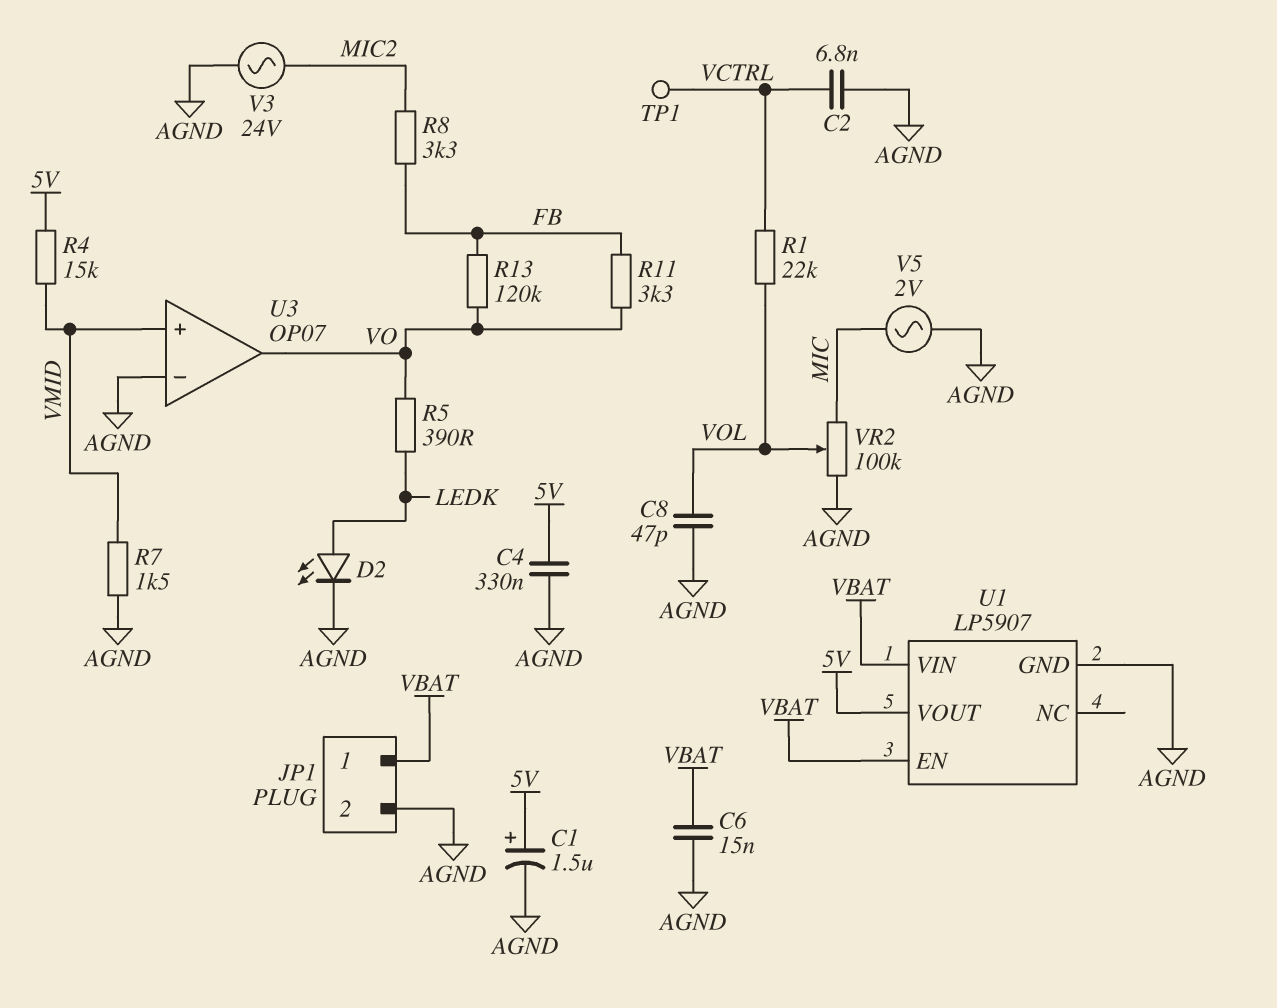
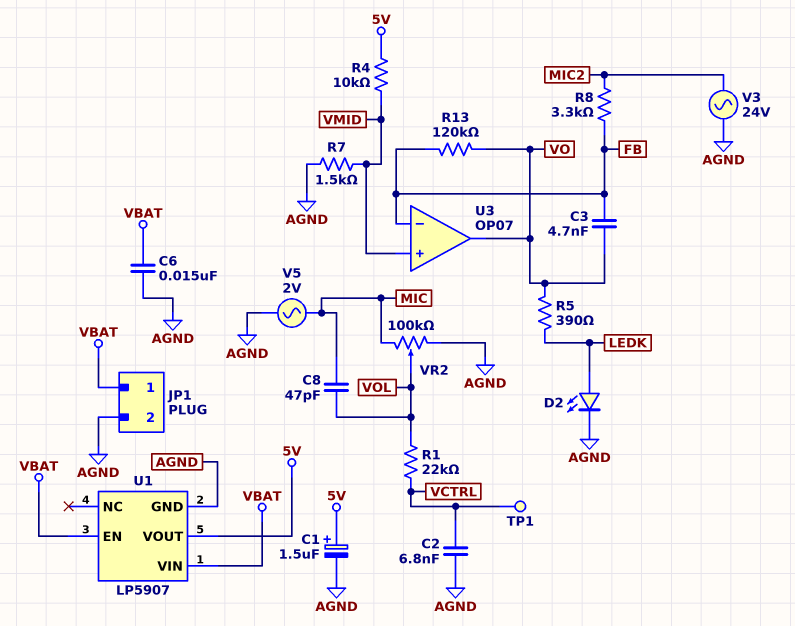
C3: none -> 4.7nF (FB, VO)
C4: 330nF (5V, AGND) -> none
C8: 47pF (AGND, VOL) -> 47pF (MIC, VOL)
R4: 15k (5V, VMID) -> 10k (5V, VMID)
R11: 3.3k (FB, VO) -> none
U3 pin in-: AGND -> FB

